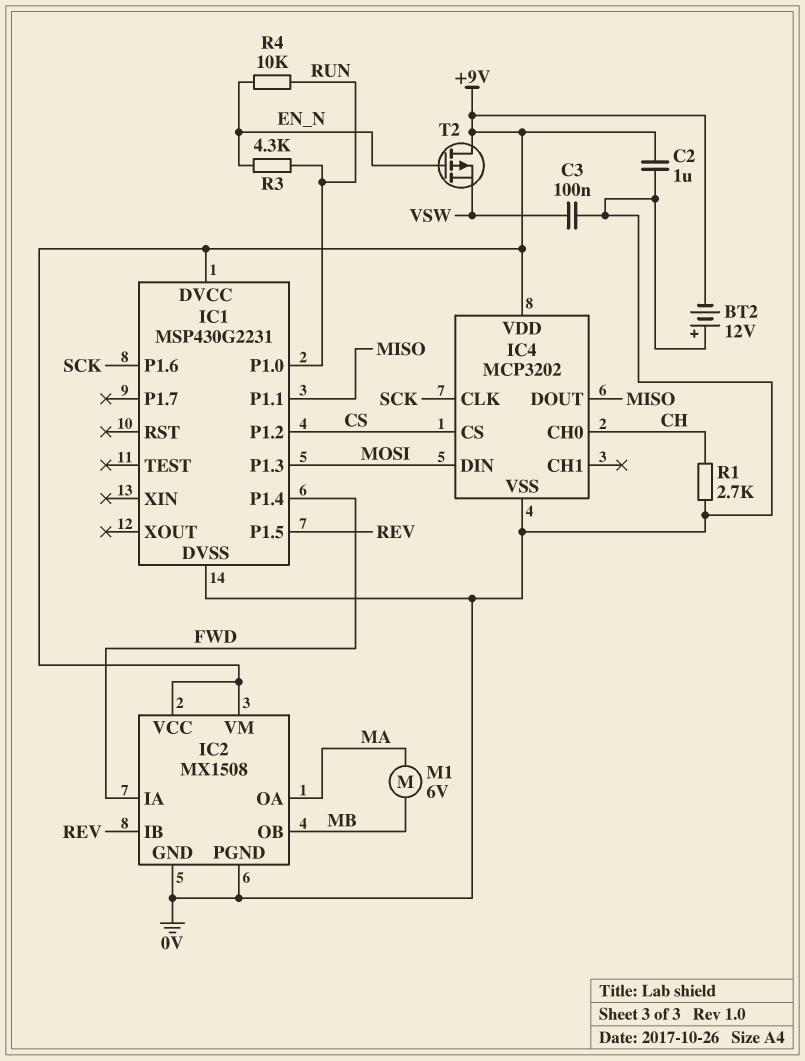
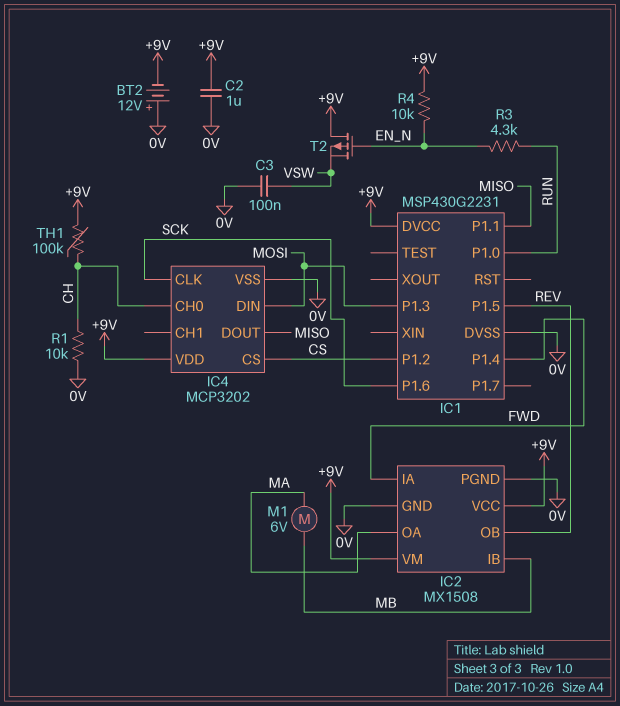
IC2 pin IB: REV -> MB
IC2 pin OB: MB -> REV
R1: 2.7k (0V, CH) -> 10k (0V, CH)
R4: 10k (EN_N, RUN) -> 10k (+9V, EN_N)
TH1: none -> 100k (+9V, CH)

